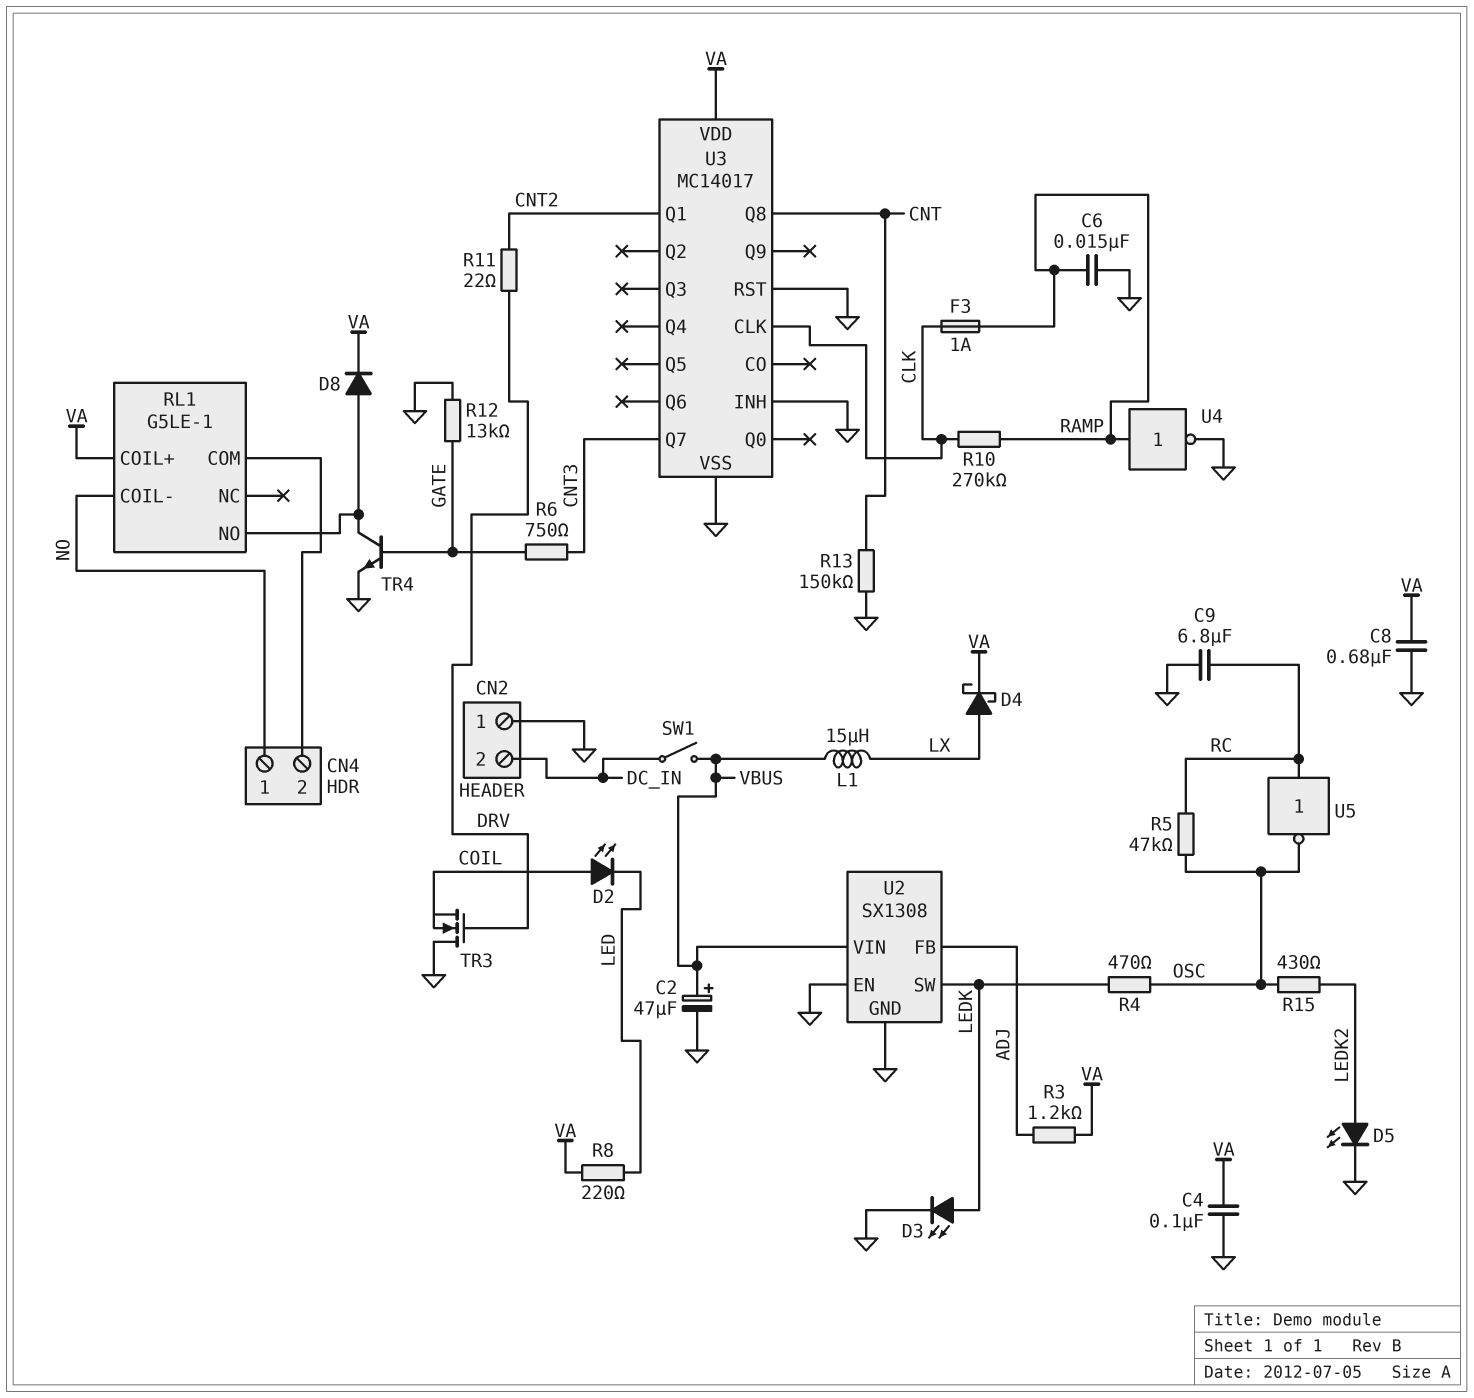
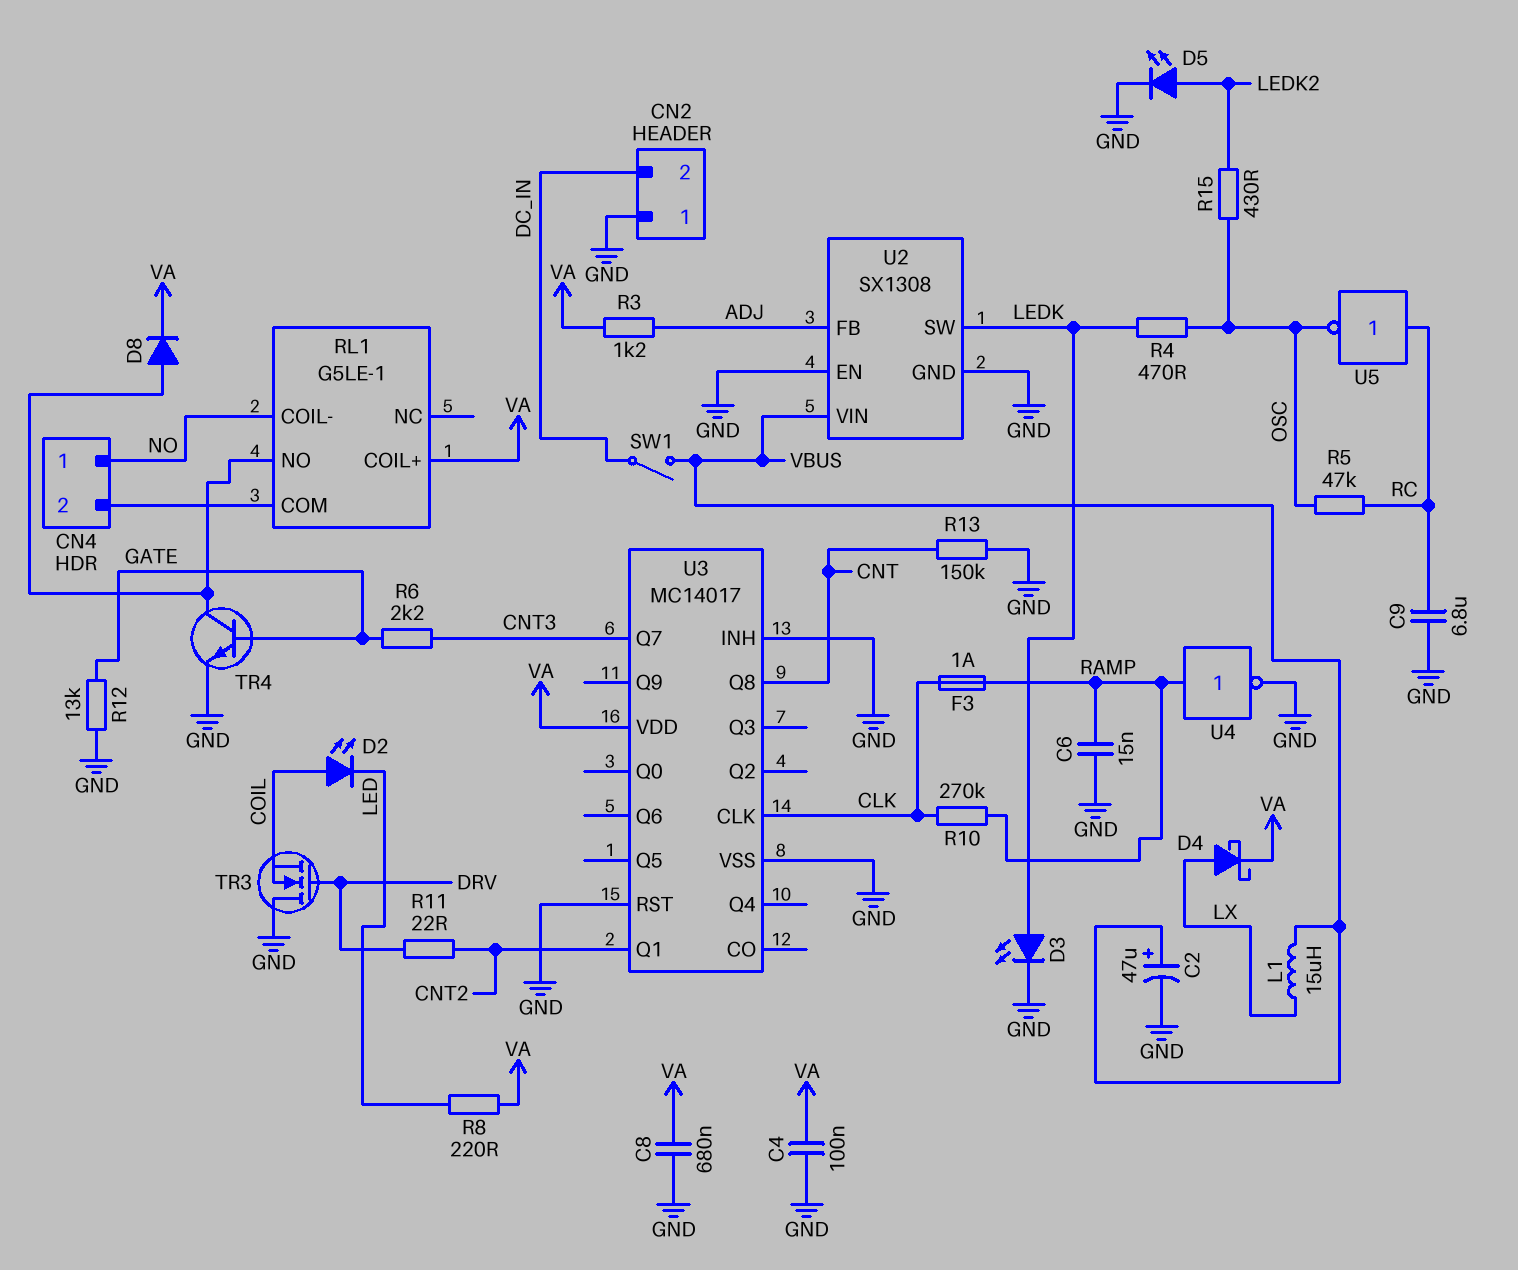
R6: 750 (CNT3, GATE) -> 2.2k (CNT3, GATE)

